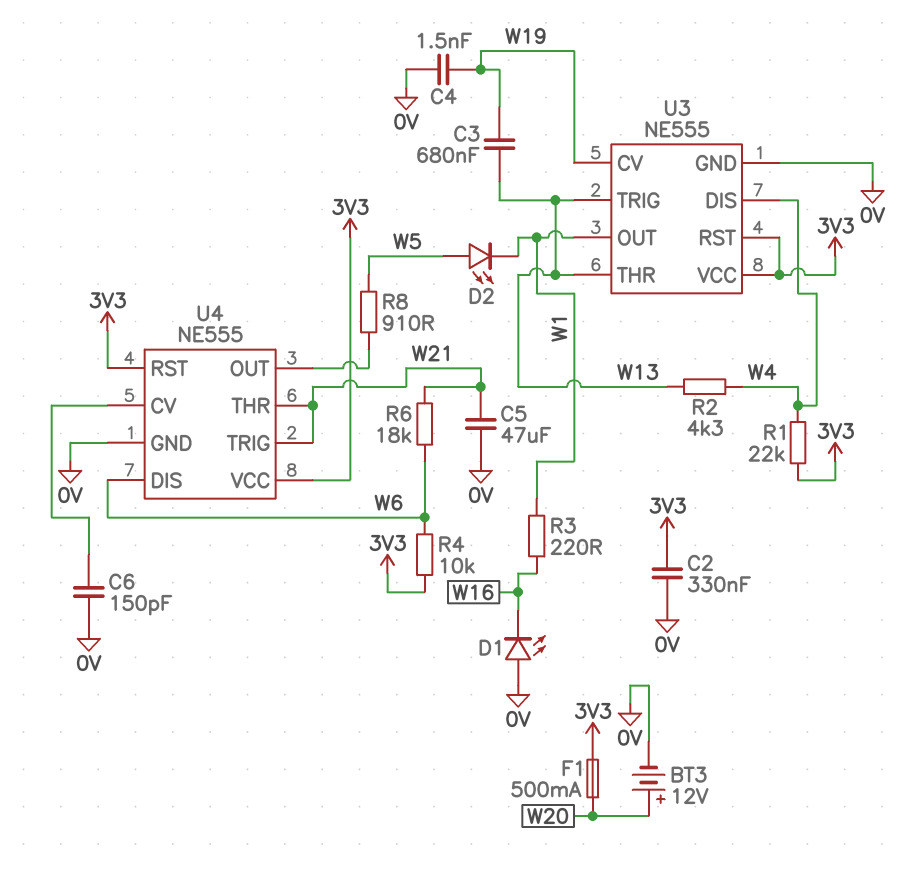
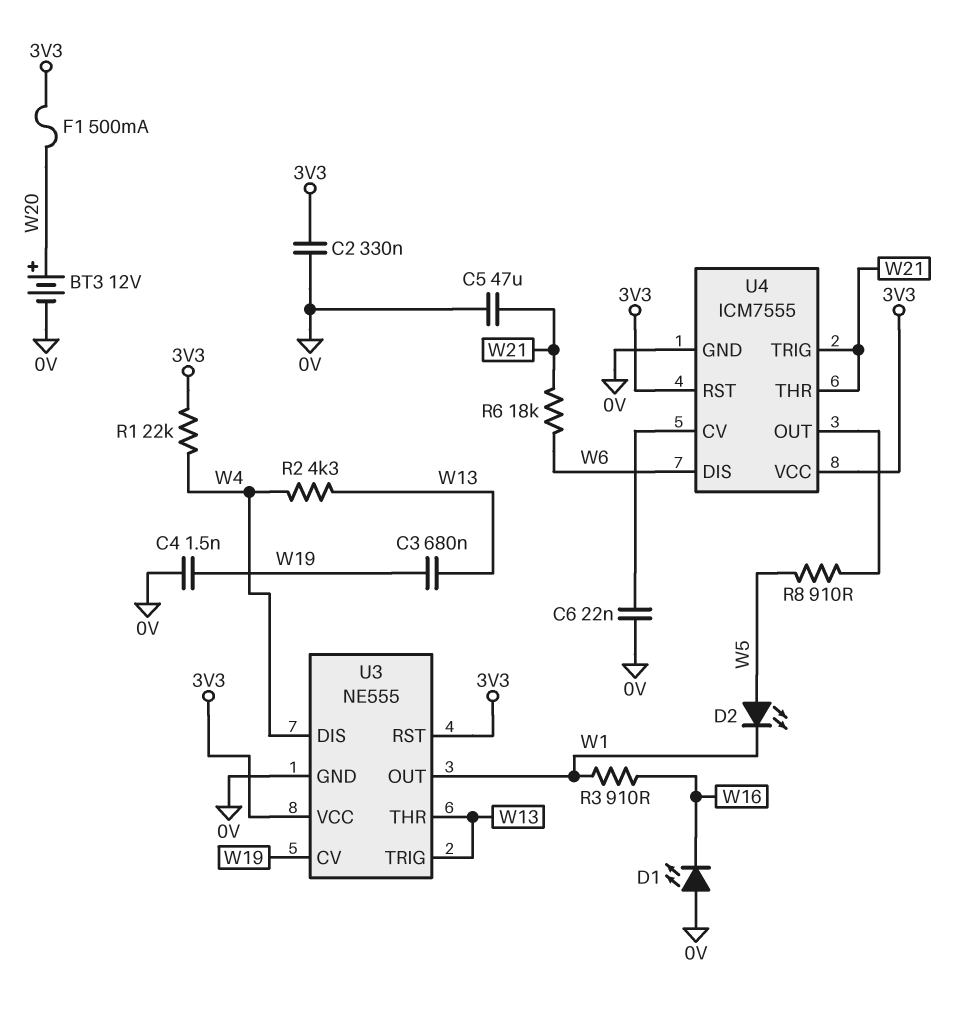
C6: 150pF (0V, U4/CV) -> 22nF (0V, U4/CV)
R3: 220 (W1, W16) -> 910 (W1, W16)
R4: 10k (3V3, W6) -> none
U4: NE555 -> ICM7555

